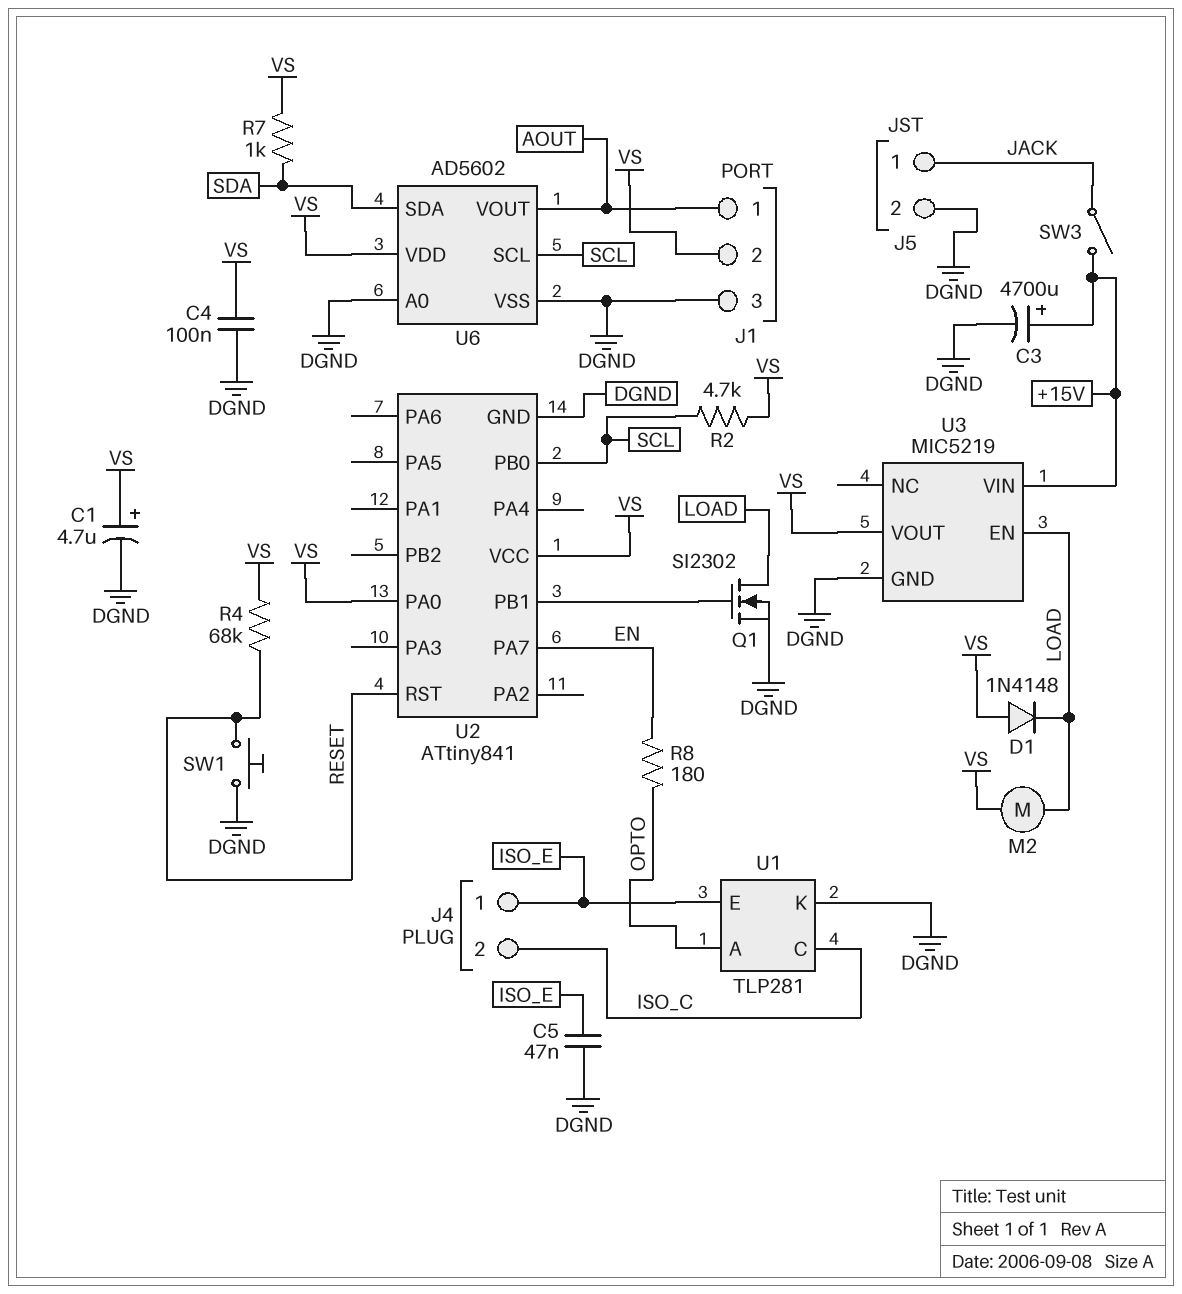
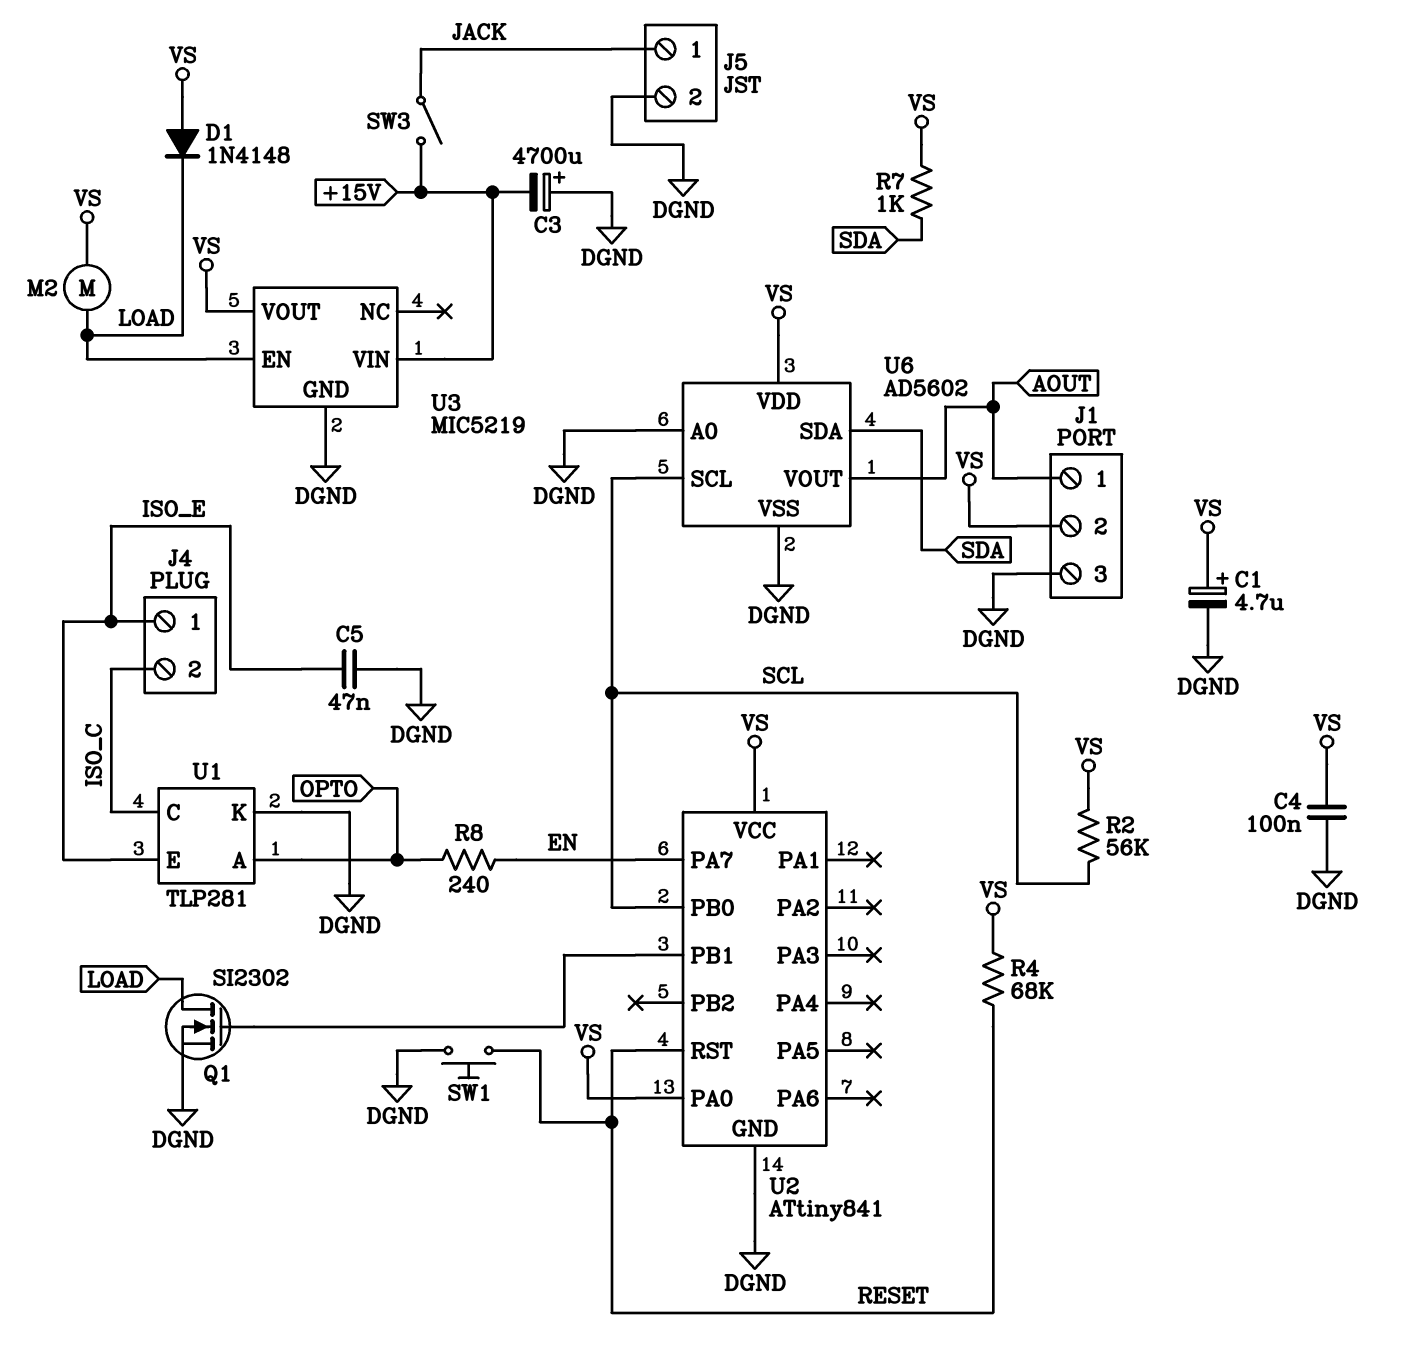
C3: 4700uF (plus +15V, minus DGND) -> 4700uF (plus DGND, minus +15V)
R2: 4.7k (SCL, VS) -> 56k (SCL, VS)
R8: 180 (EN, OPTO) -> 240 (EN, OPTO)

